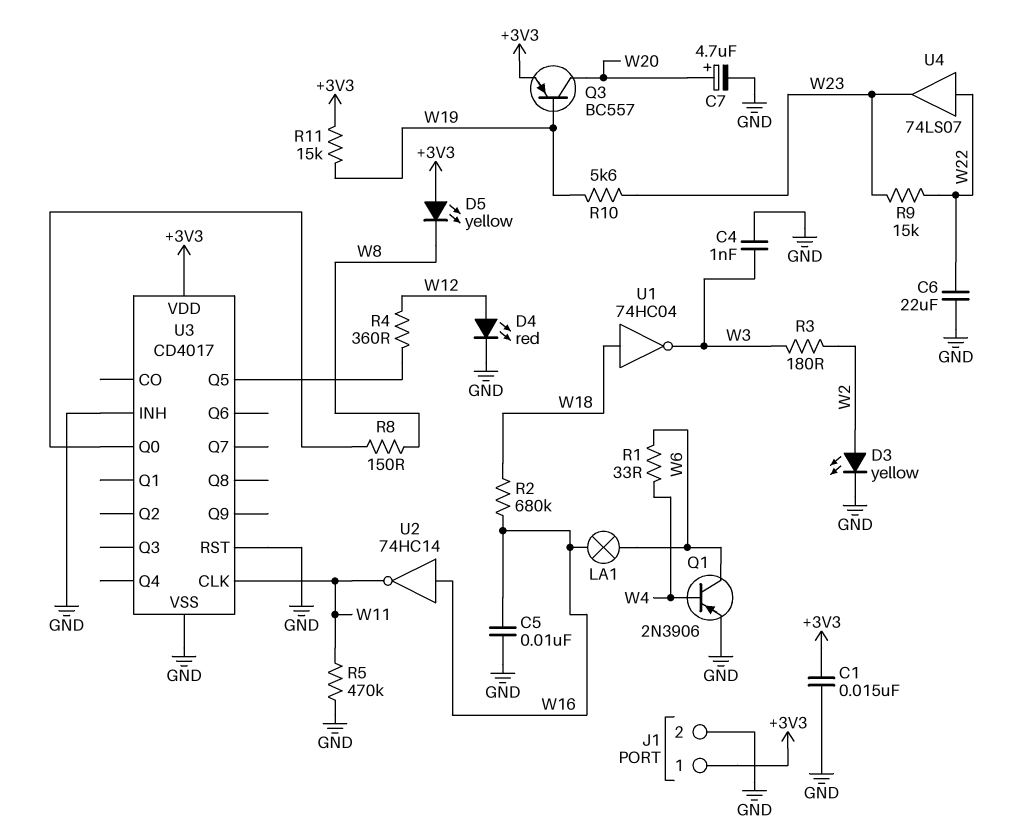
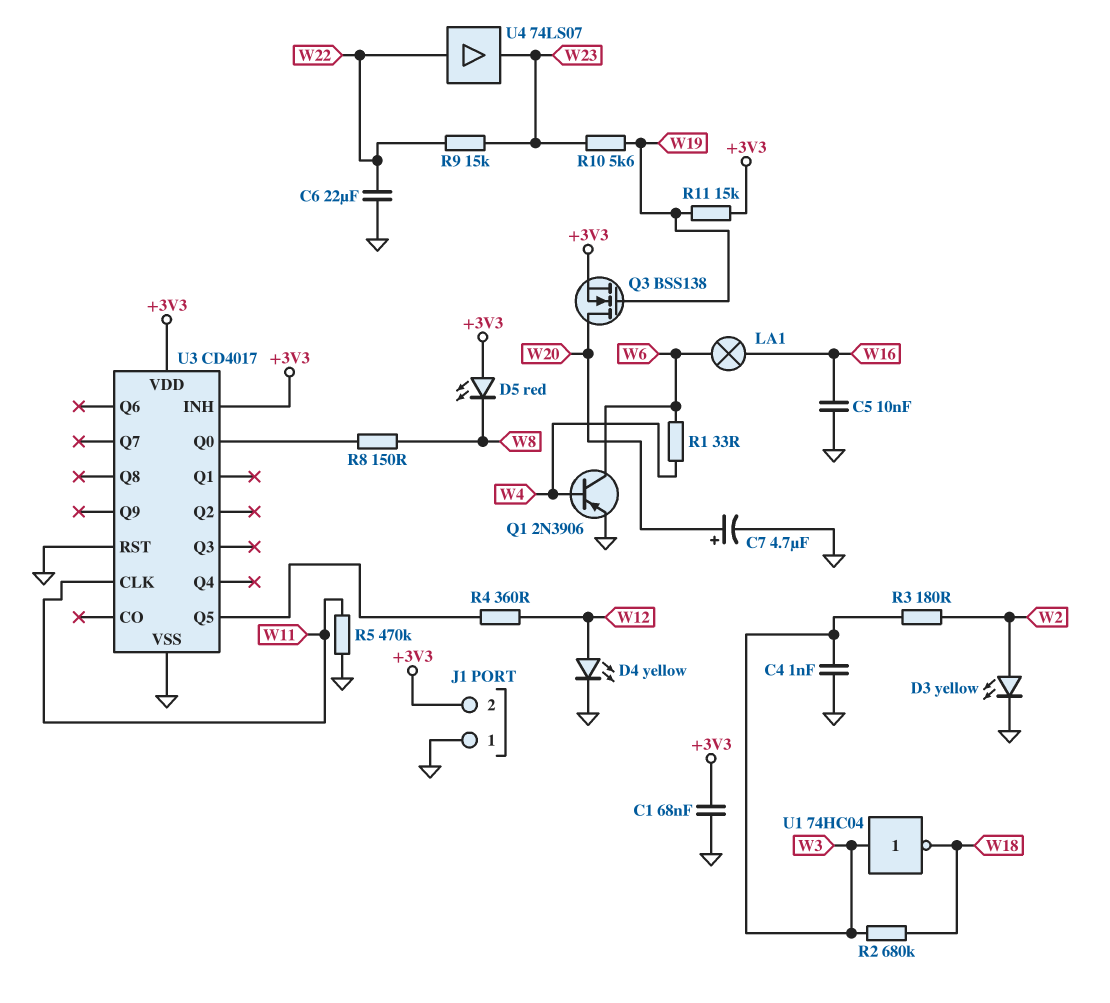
C1: 15nF (+3V3, GND) -> 68nF (+3V3, GND)
D4: LED red (A W12, K GND) -> LED yellow (A W12, K GND)
D5: LED yellow (A +3V3, K W8) -> LED red (A +3V3, K W8)
J1 pin 1: +3V3 -> GND
J1 pin 2: GND -> +3V3
Q3: PNP BC557 (B W19, C W20, E +3V3) -> NMOS BSS138 (G W19, D W20, S +3V3)
R2: 680k (W16, W18) -> 680k (W3, W18)
U1: NOT 74HC04 (in W18, out W3) -> NOT 74HC04 (in W3, out W18)
U2: NOT 74HC14 (in W16, out W11) -> none
U3 pin INH: GND -> +3V3

